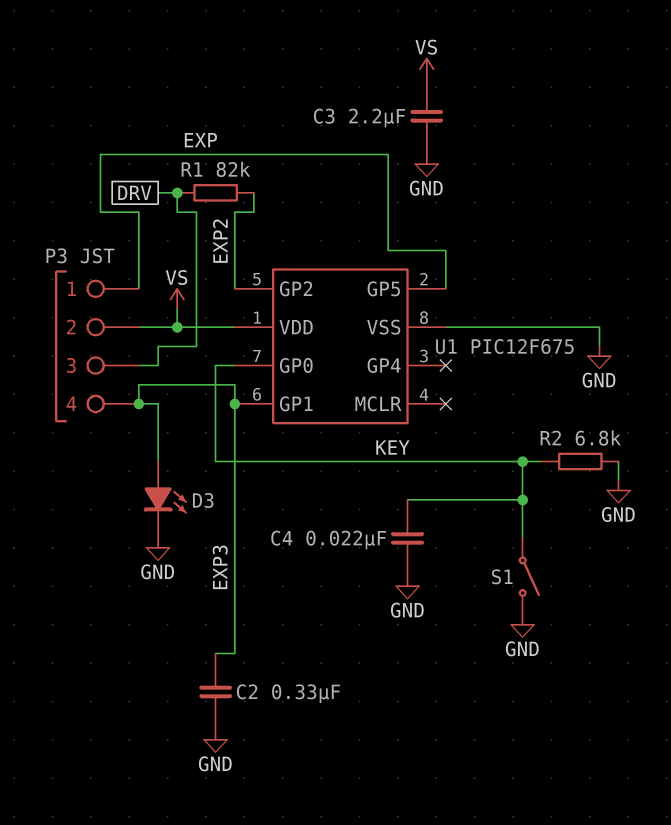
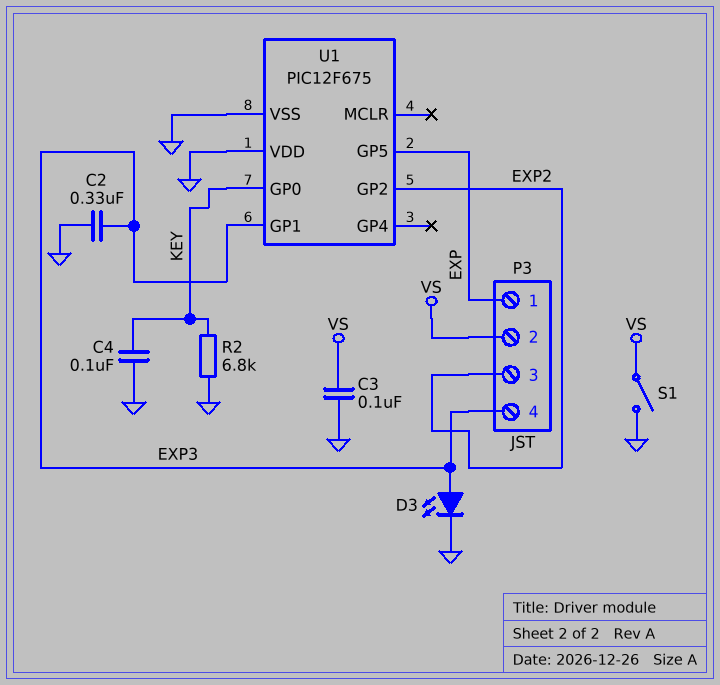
C3: 2.2uF (GND, VS) -> 100nF (GND, VS)
C4: 22nF (GND, KEY) -> 100nF (GND, KEY)
P3 pin 3: DRV -> EXP2
R1: 82k (DRV, EXP2) -> none
S1: switch (GND, KEY) -> switch (GND, VS)
U1 pin VDD: VS -> GND

